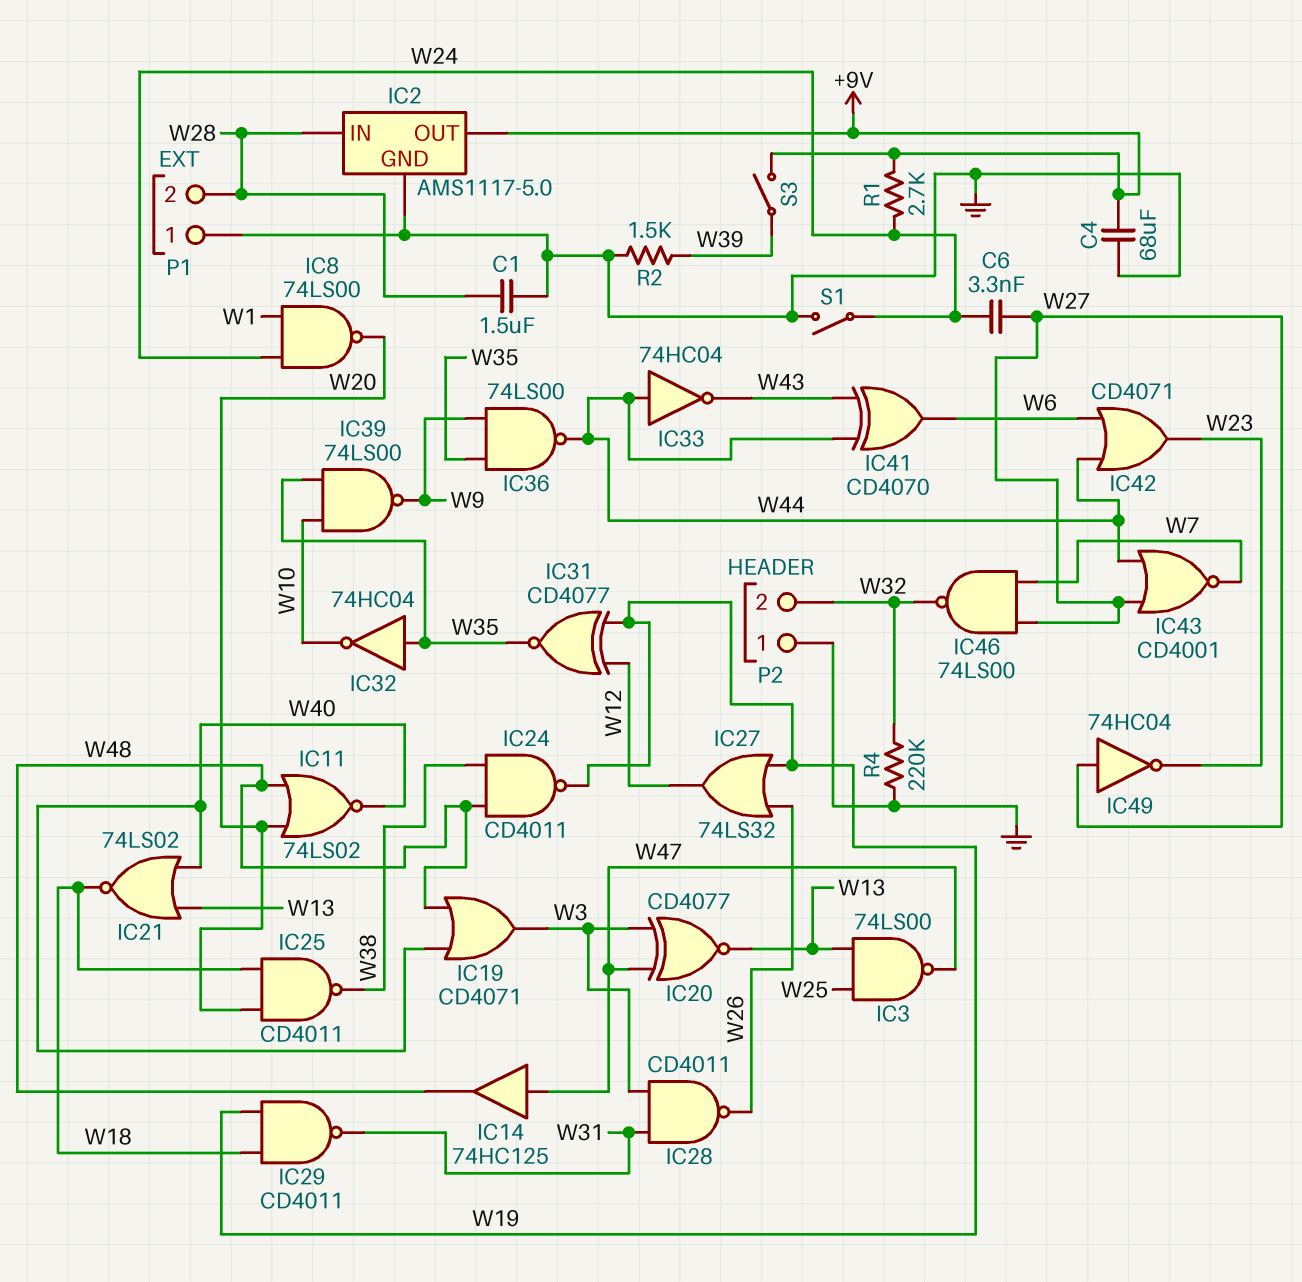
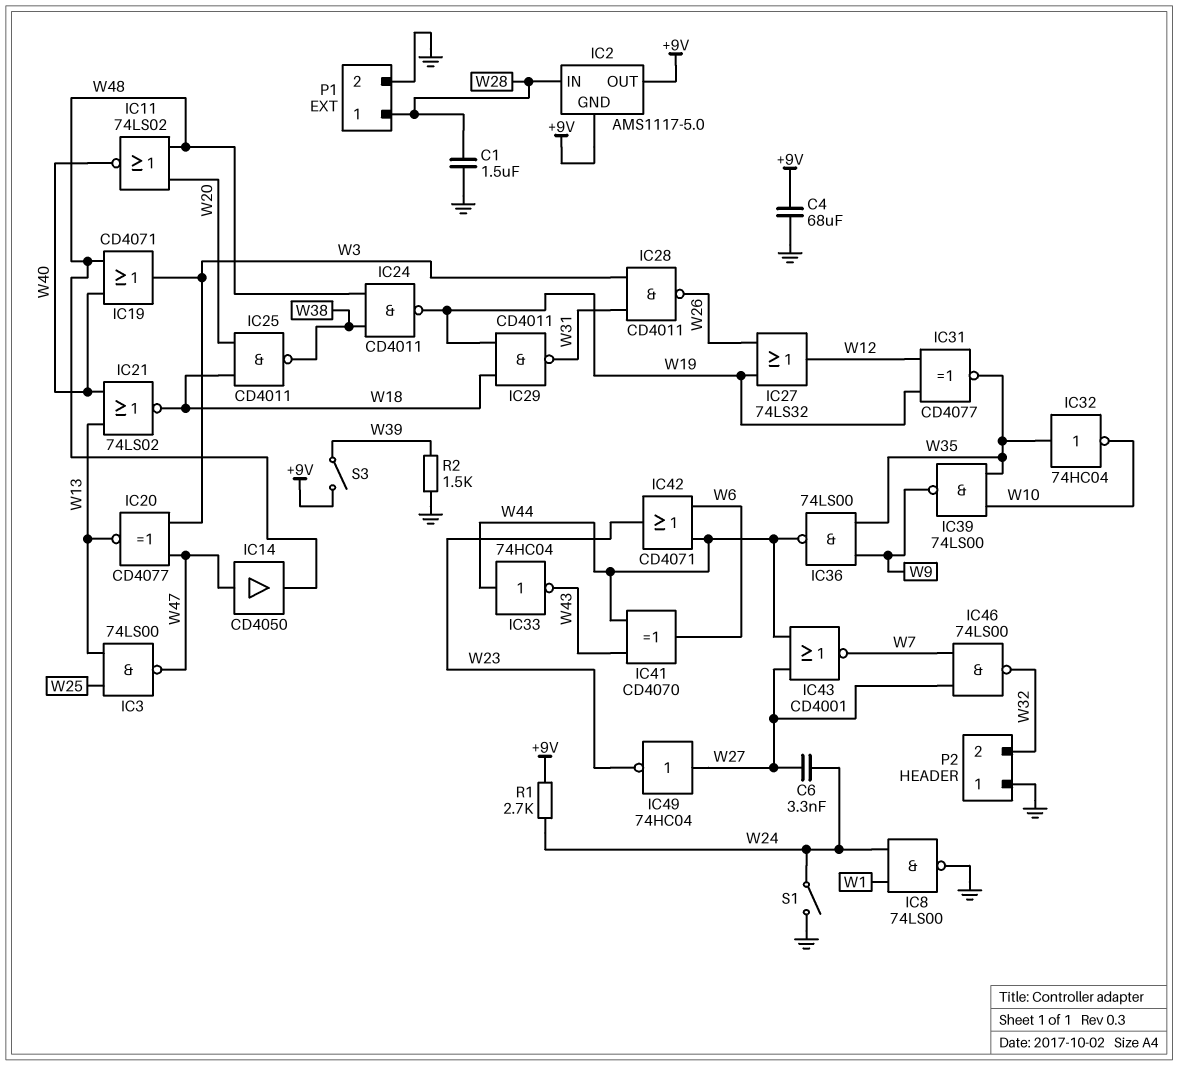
IC2 pin GND: GND -> +9V
IC8: NAND 74LS00 (in W1, in W24, out W20) -> NAND 74LS00 (in W1, in W24, out GND)
IC14: buffer 74HC125 (in W47, out W48) -> buffer CD4050 (in W47, out W48)
P1 pin 1: GND -> W28
P1 pin 2: W28 -> GND
R4: 220k (GND, W32) -> none

